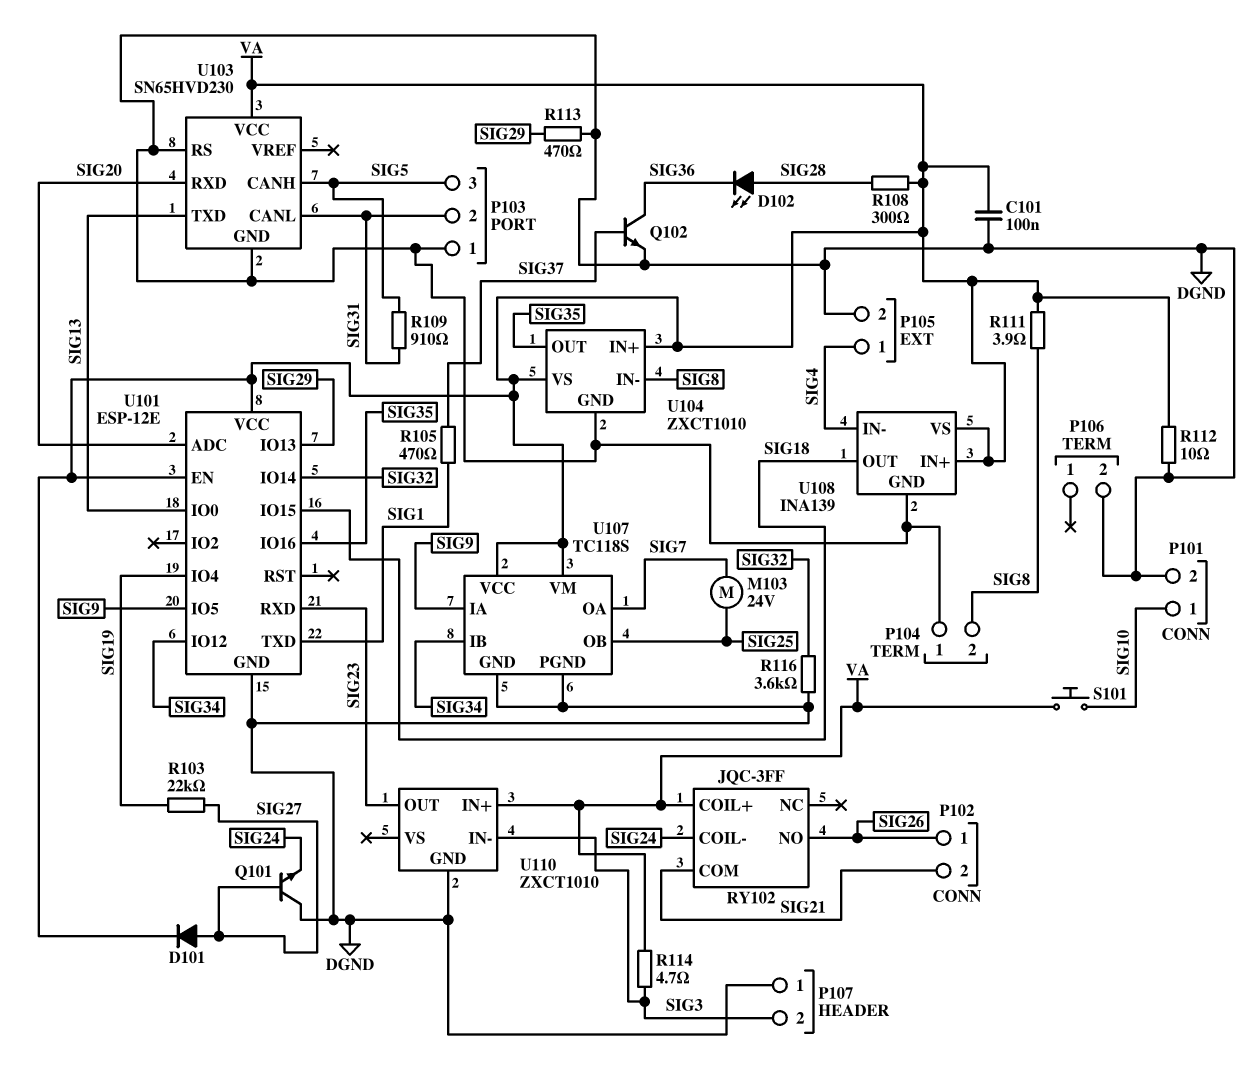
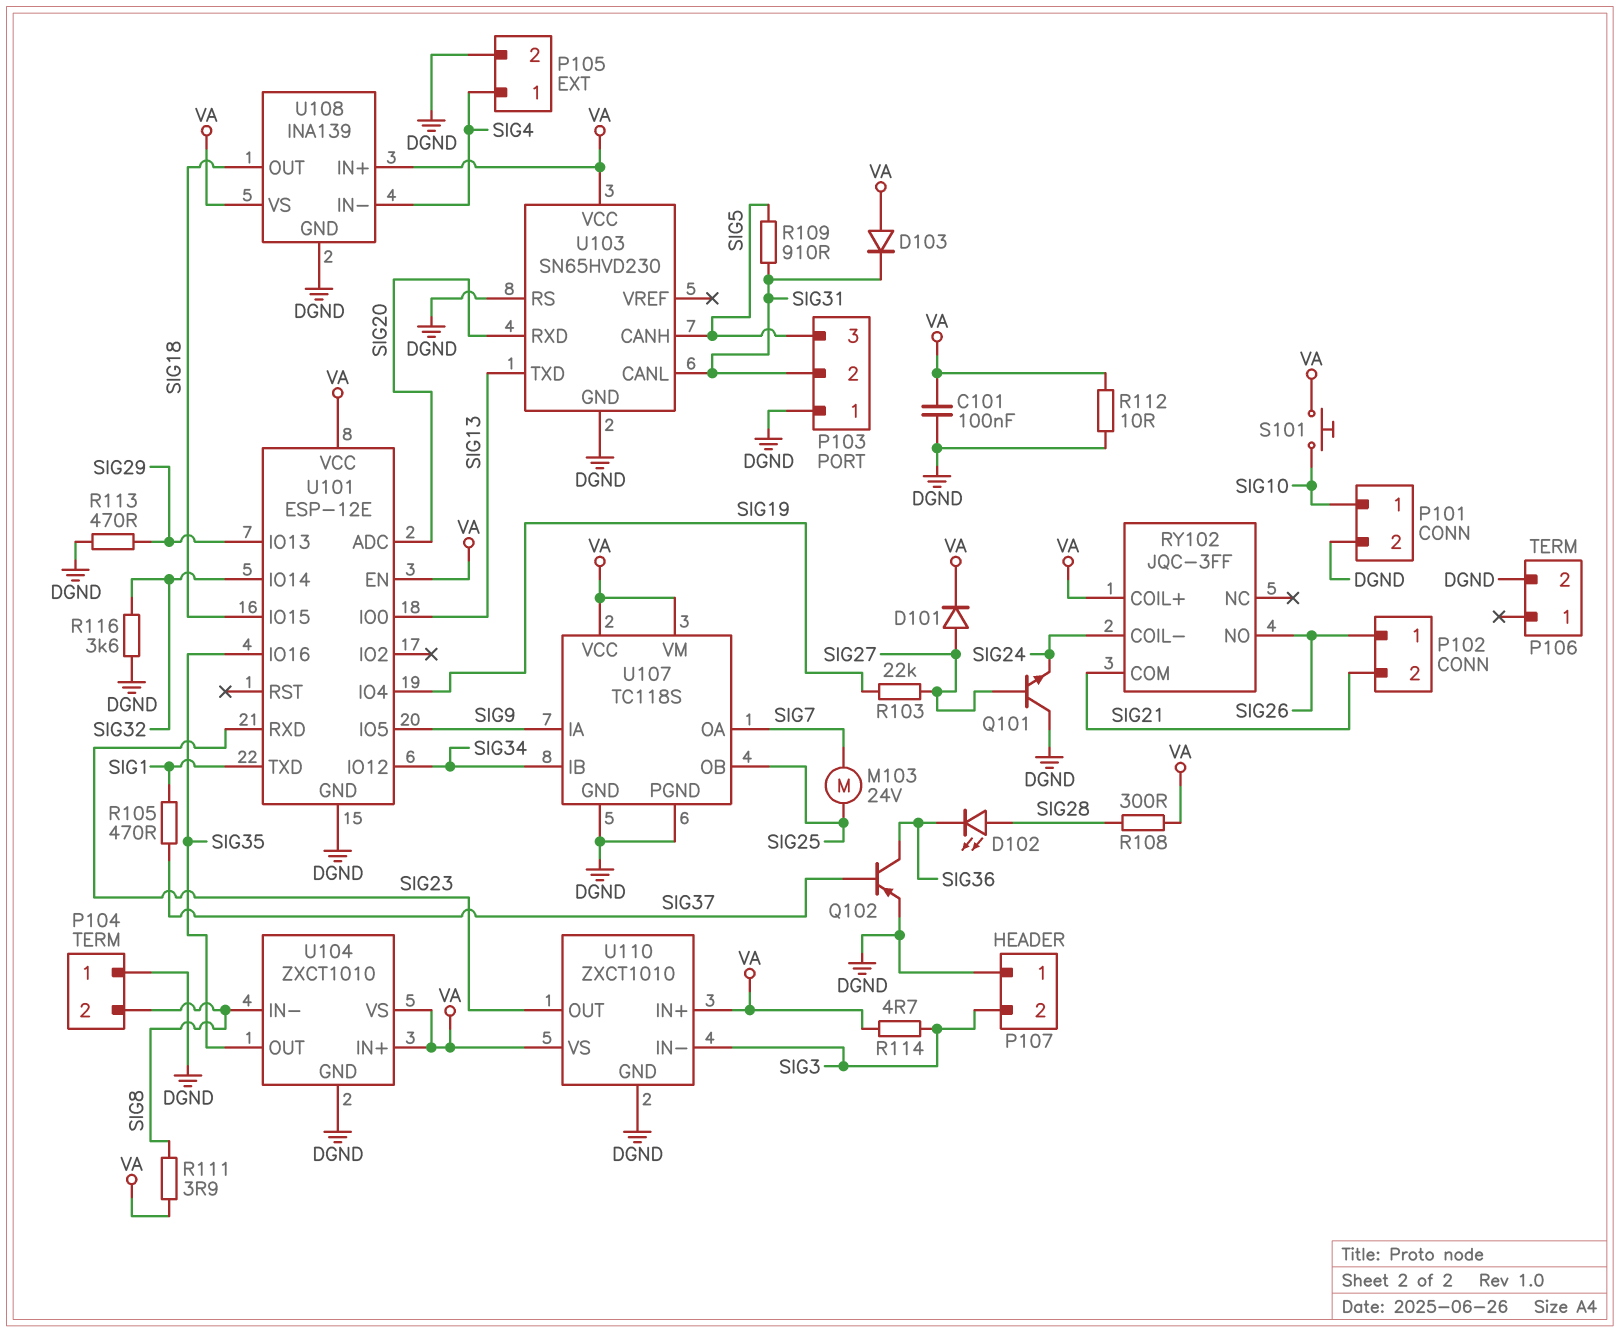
D103: none -> diode (A VA, K SIG31)
Q102: NPN (B SIG37, C SIG36, E DGND) -> PNP (B SIG37, C SIG36, E DGND)
U110 pin VS: none -> VA

